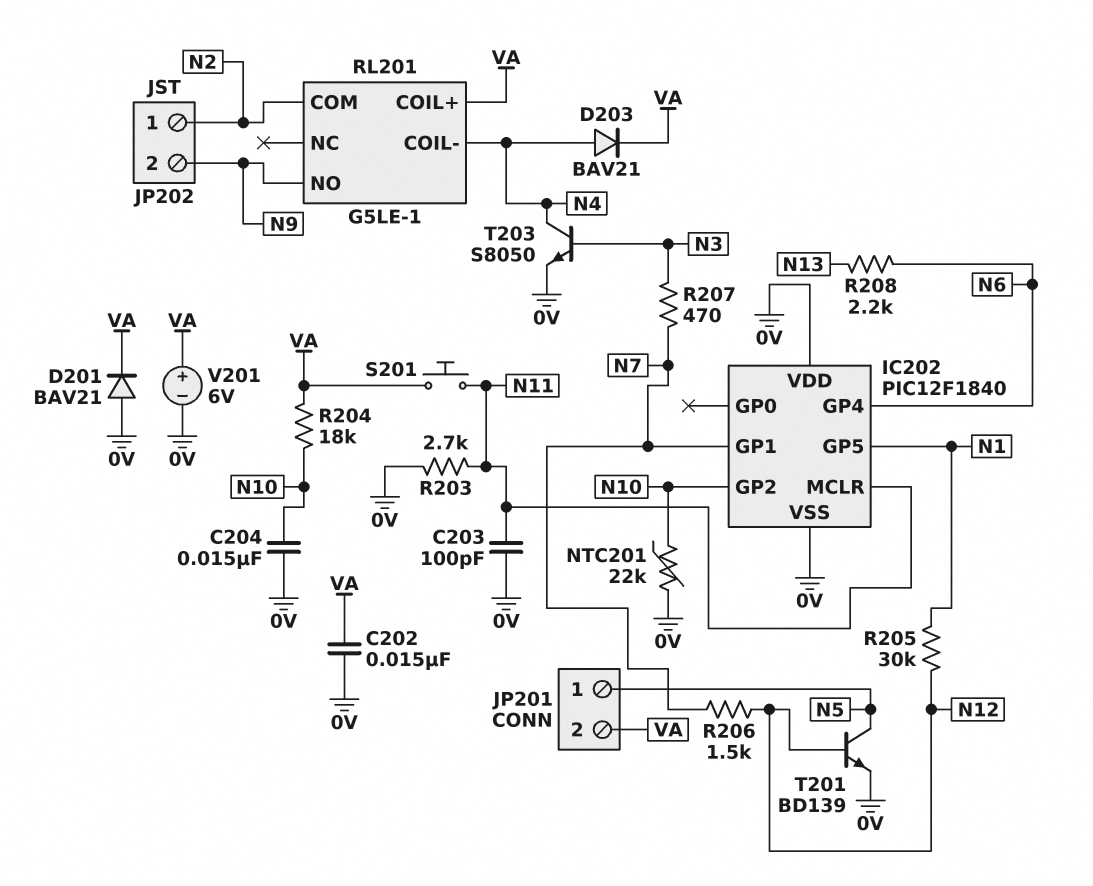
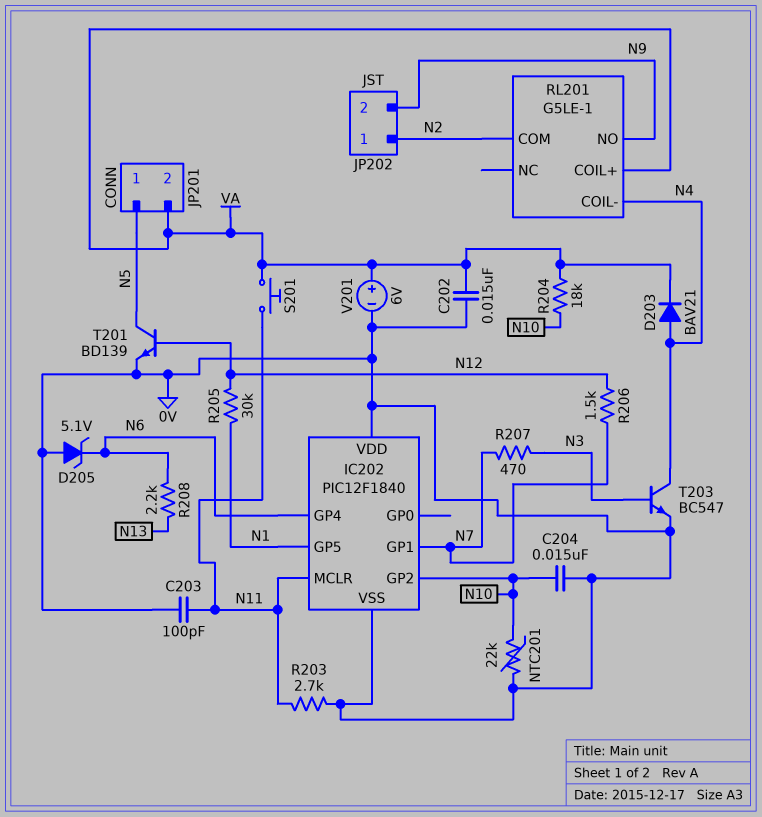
D201: diode BAV21 (A 0V, K VA) -> none
D205: none -> zener 5.1V (A 0V, K N6)
T203: NPN S8050 (B N3, C N4, E 0V) -> NPN BC547 (B N3, C N4, E 0V)

